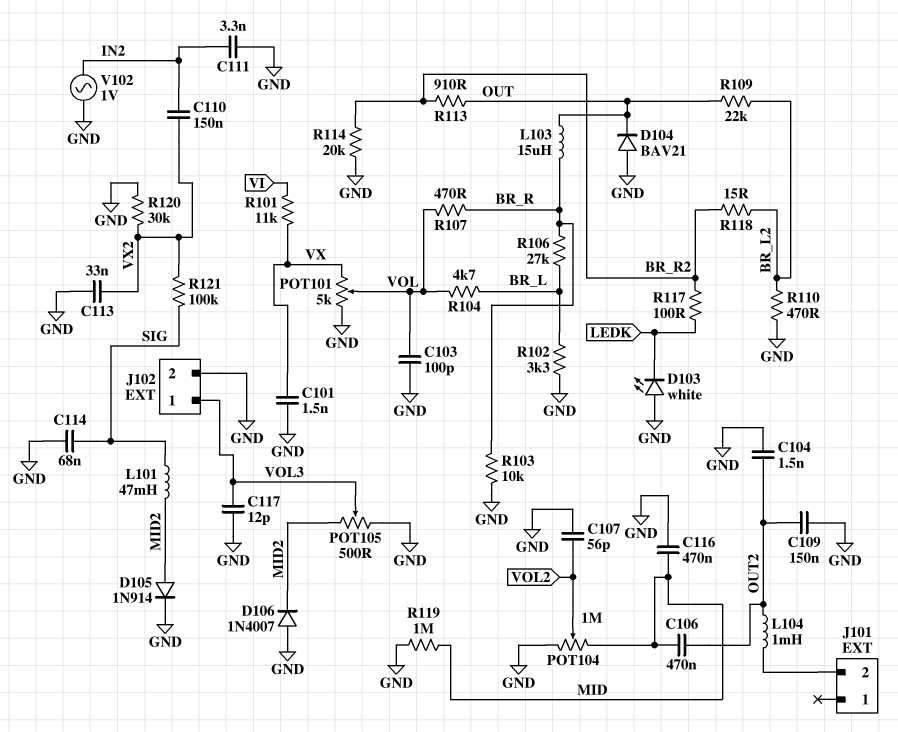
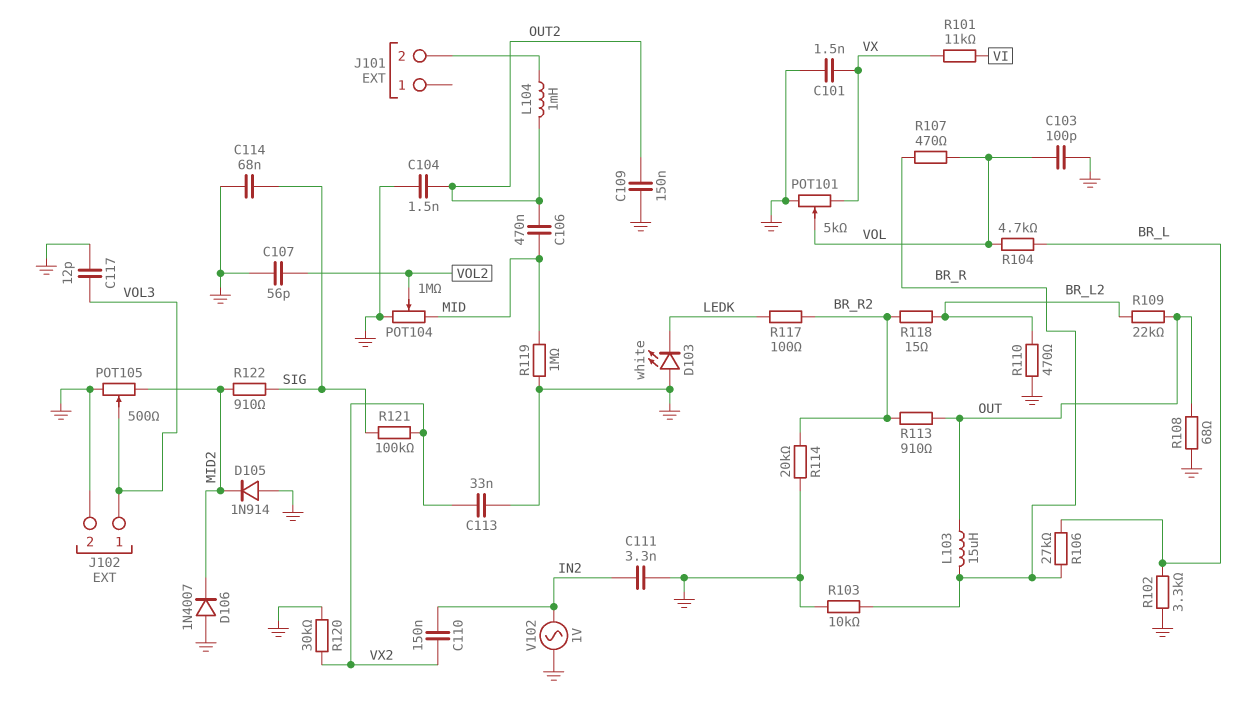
C116: 470nF (GND, MID) -> none
D104: diode BAV21 (A GND, K OUT) -> none
D105: diode 1N914 (A MID2, K GND) -> diode 1N914 (A GND, K MID2)
L101: 47mH (MID2, SIG) -> none
R108: none -> 68 (GND, OUT)
R122: none -> 910 (MID2, SIG)

